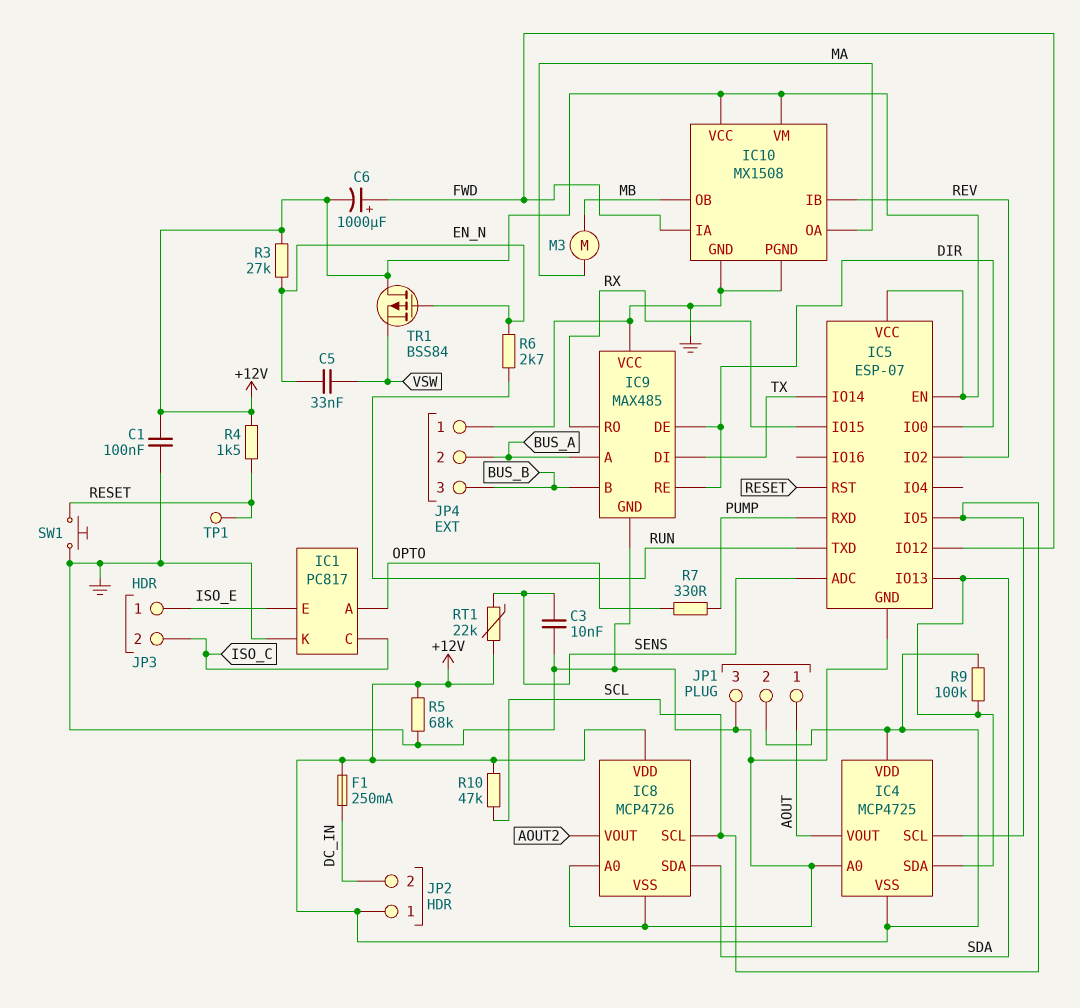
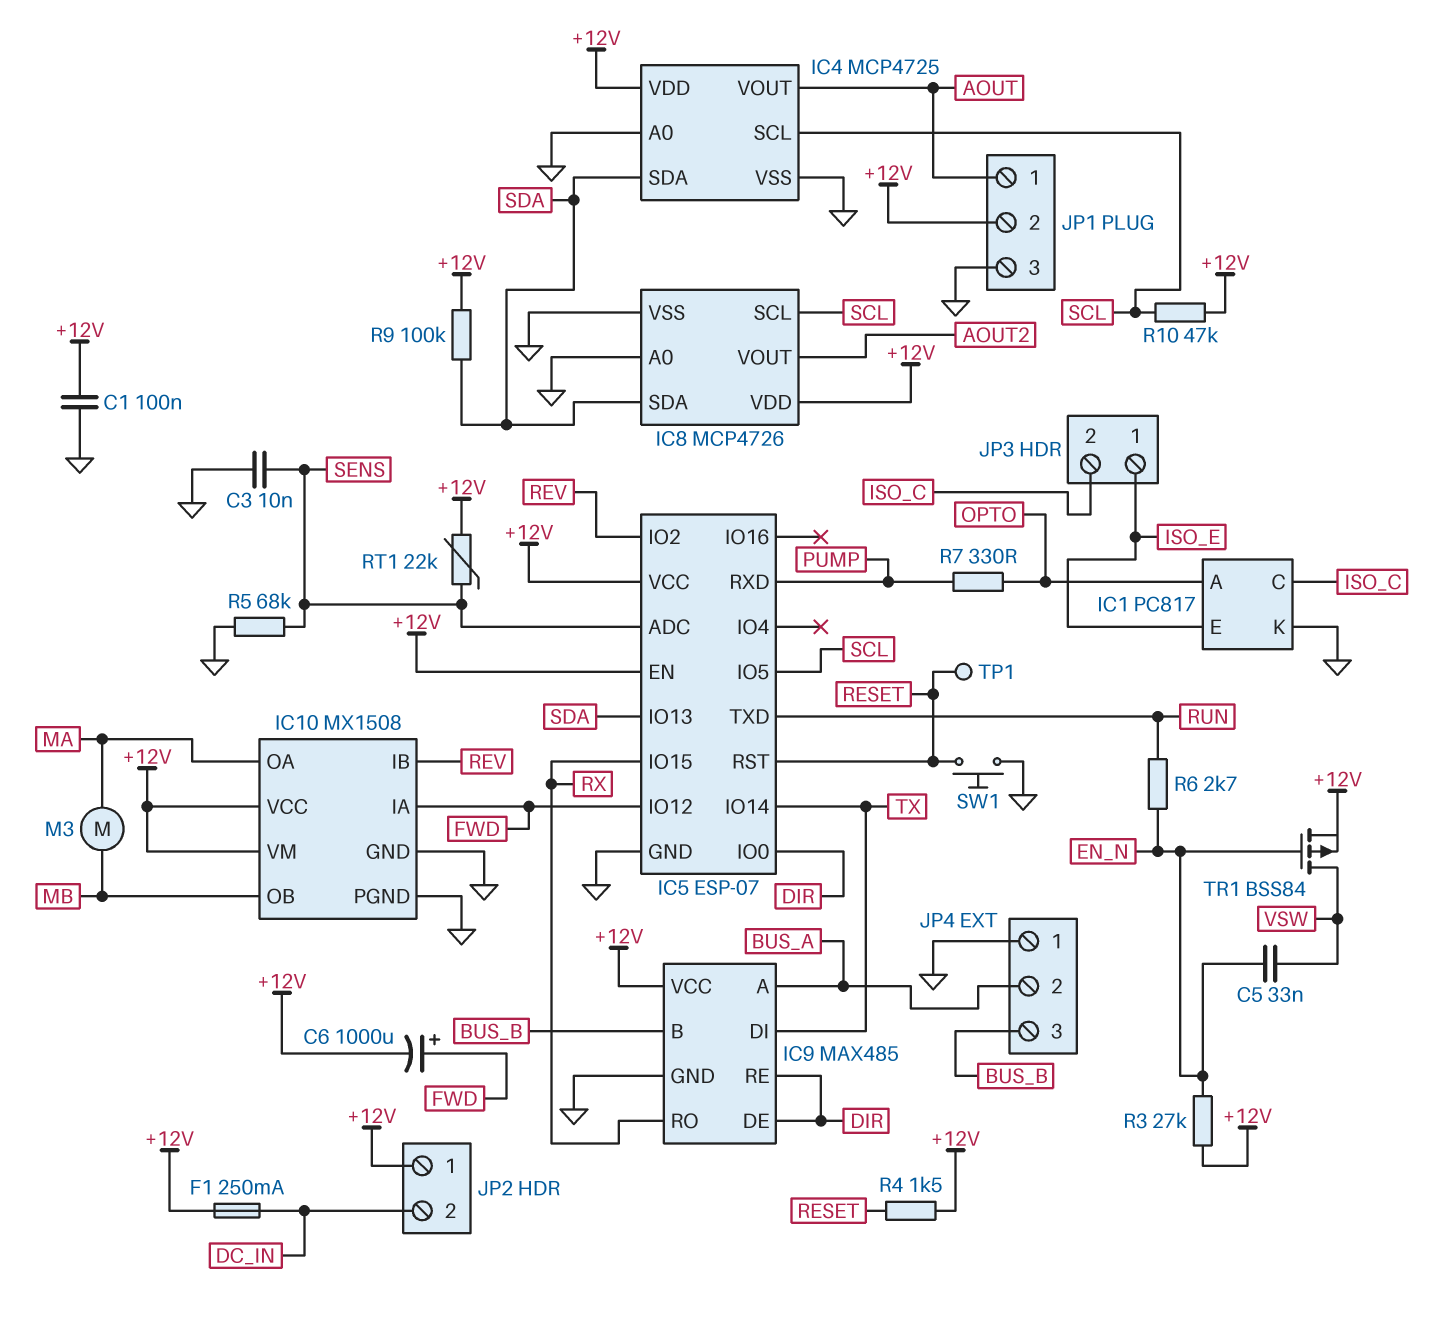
IC4 pin VSS: +12V -> GND
IC9 pin VCC: GND -> +12V
R5: 68k (+12V, GND) -> 68k (GND, SENS)
TR1: PMOS BSS84 (G EN_N, D +12V, S VSW) -> PMOS BSS84 (G EN_N, D VSW, S +12V)

